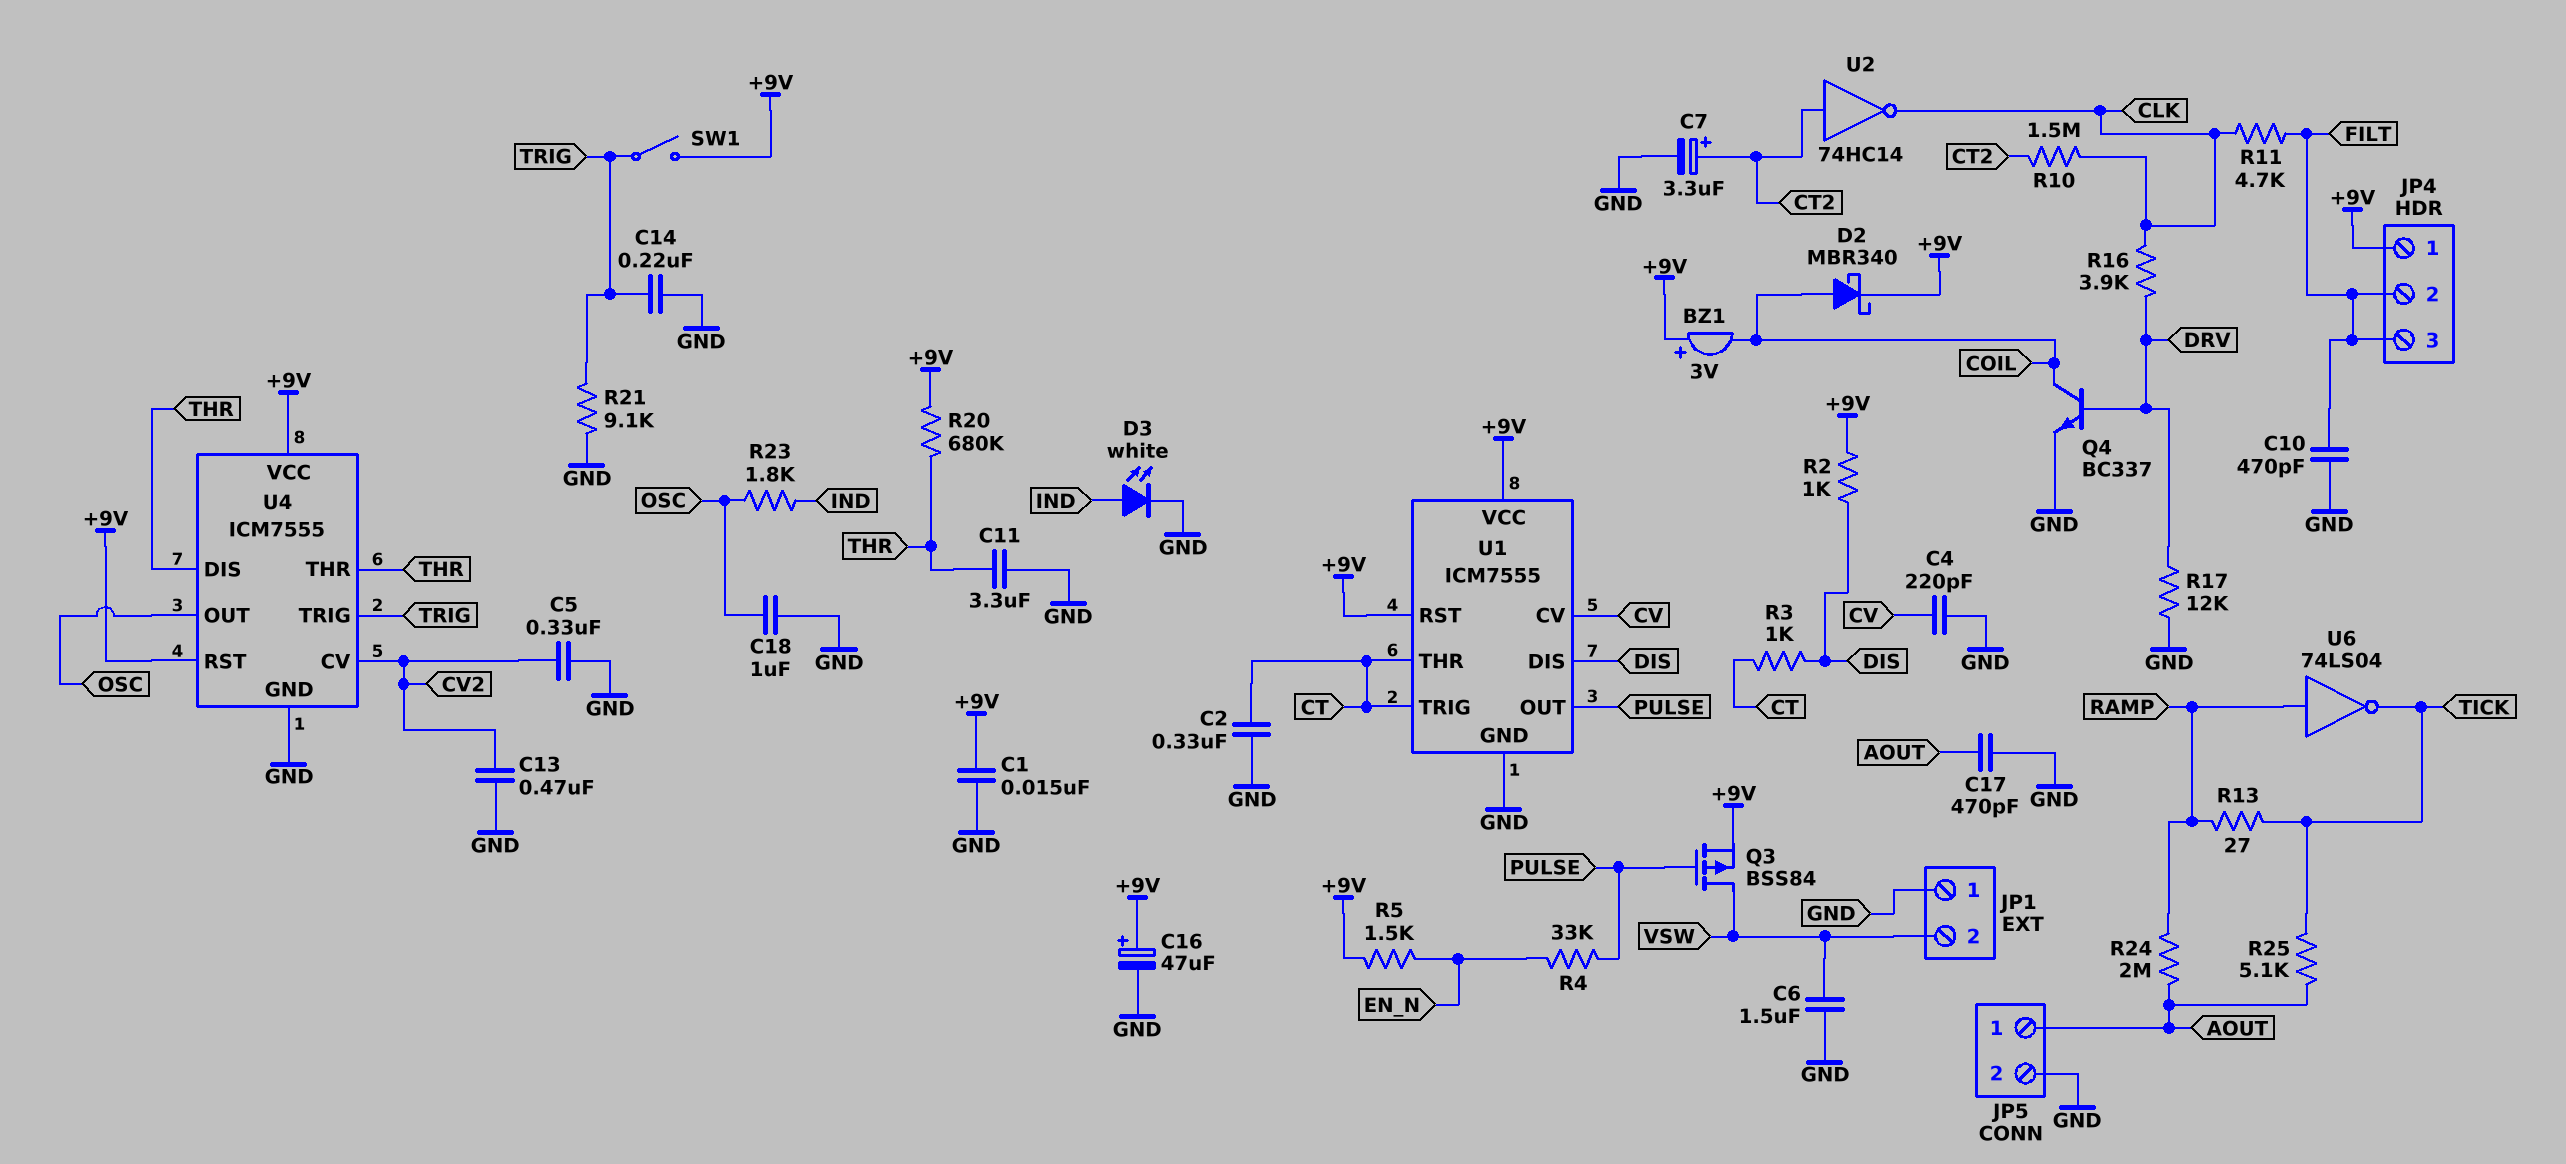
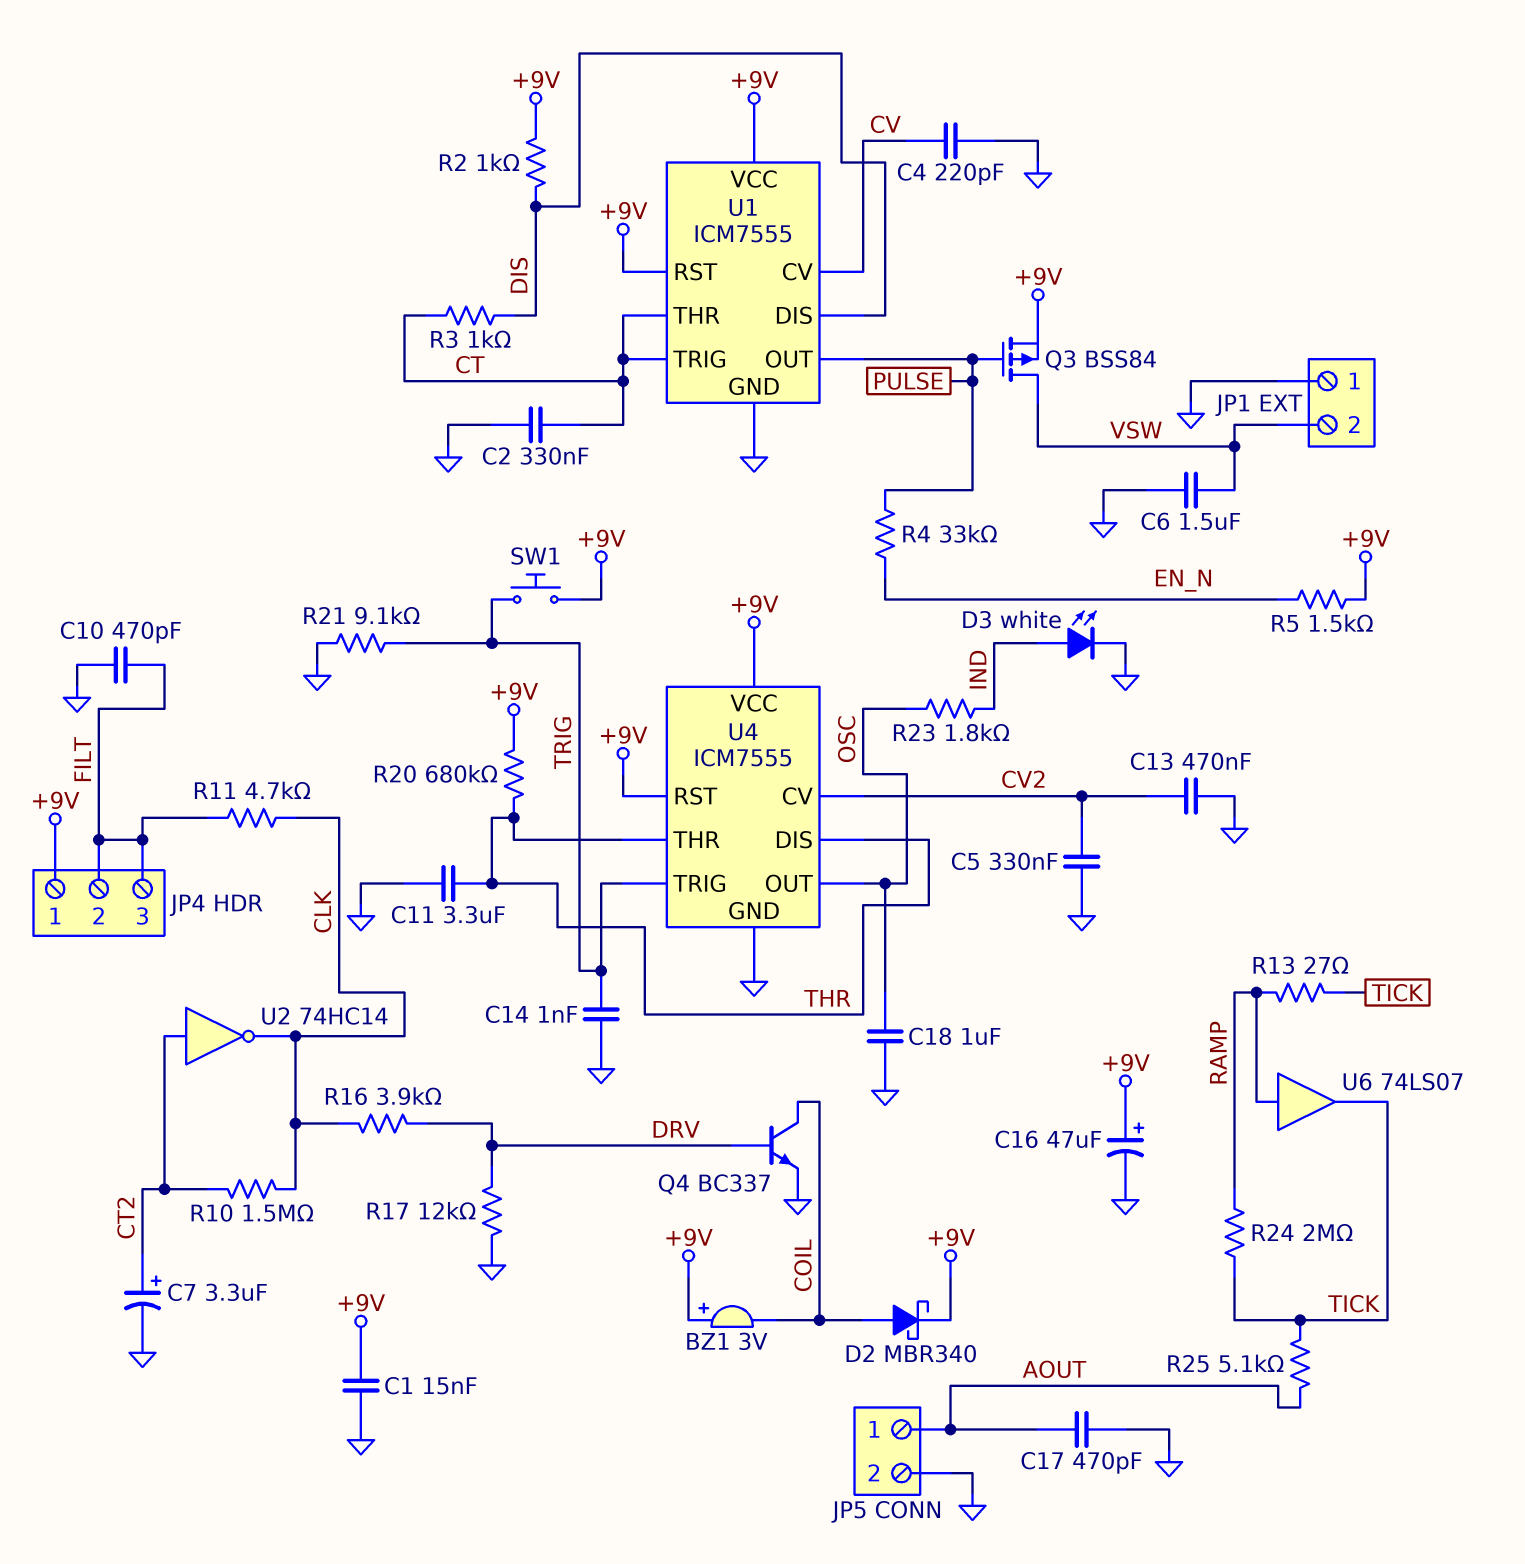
C14: 220nF (GND, TRIG) -> 1nF (GND, TRIG)
R24: 2M (AOUT, RAMP) -> 2M (RAMP, TICK)
SW1: switch (+9V, TRIG) -> button (+9V, TRIG)
U6: NOT 74LS04 (in RAMP, out TICK) -> buffer 74LS07 (in RAMP, out TICK)

